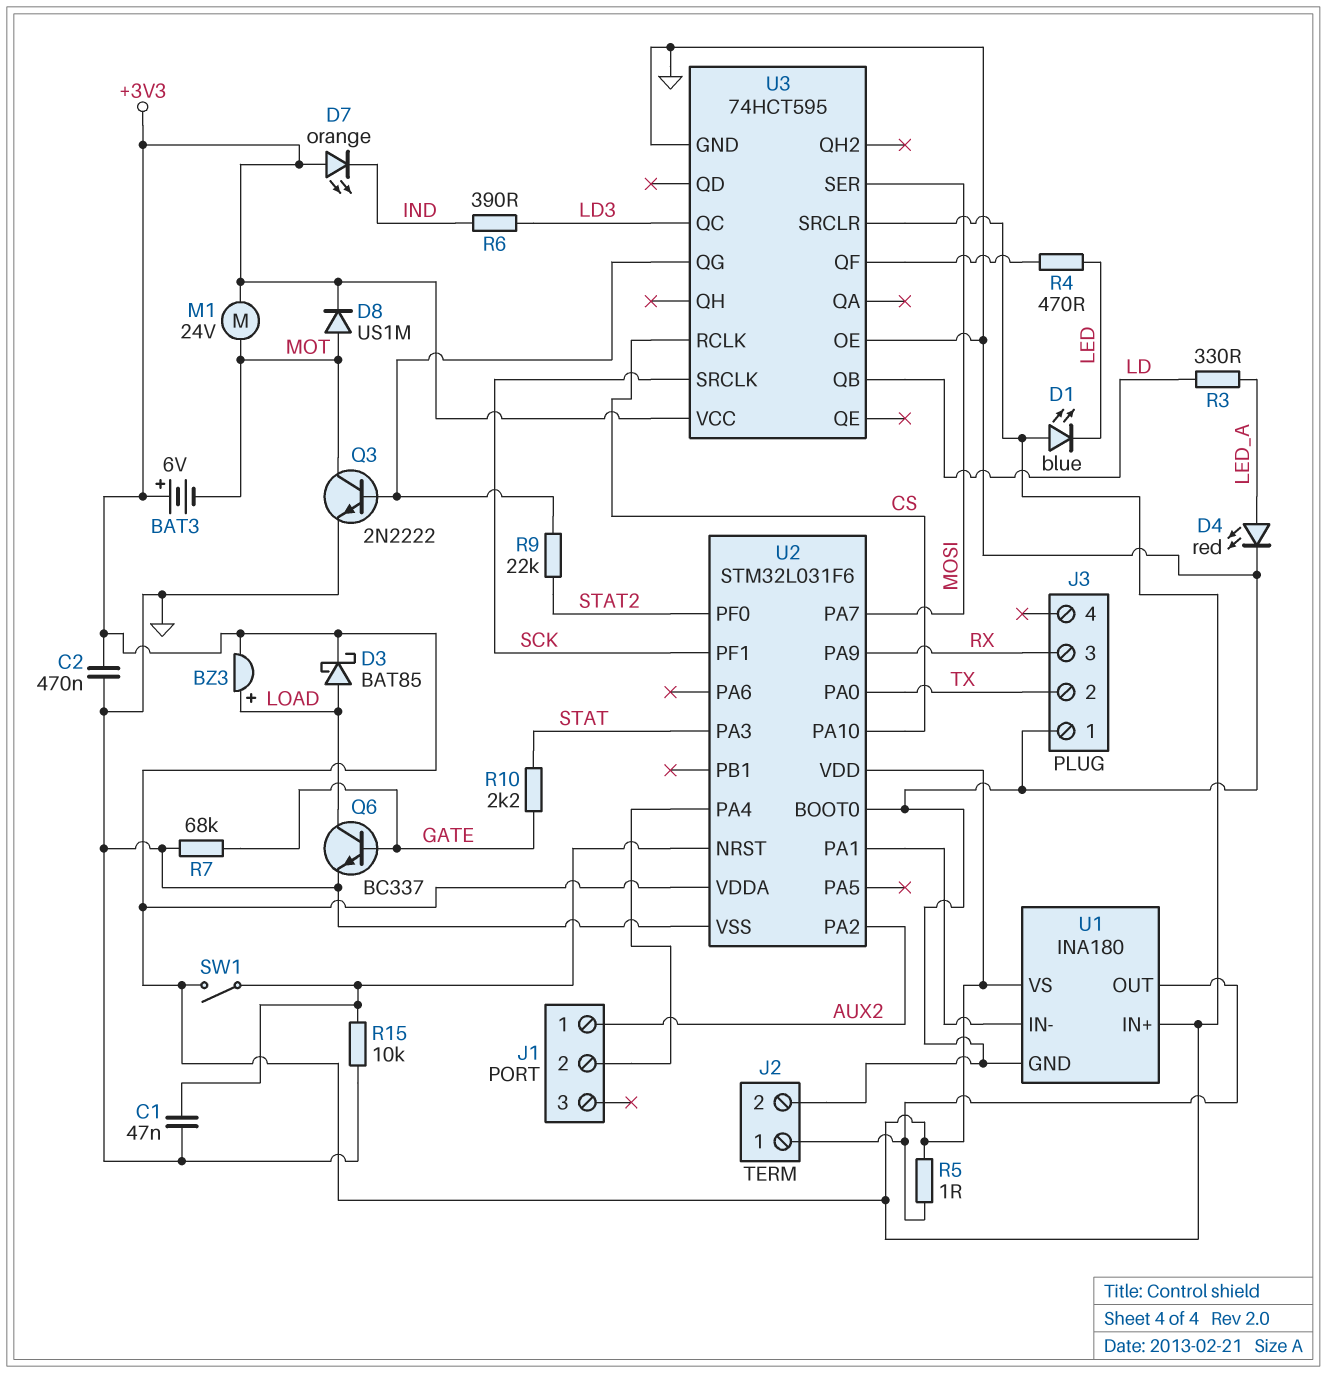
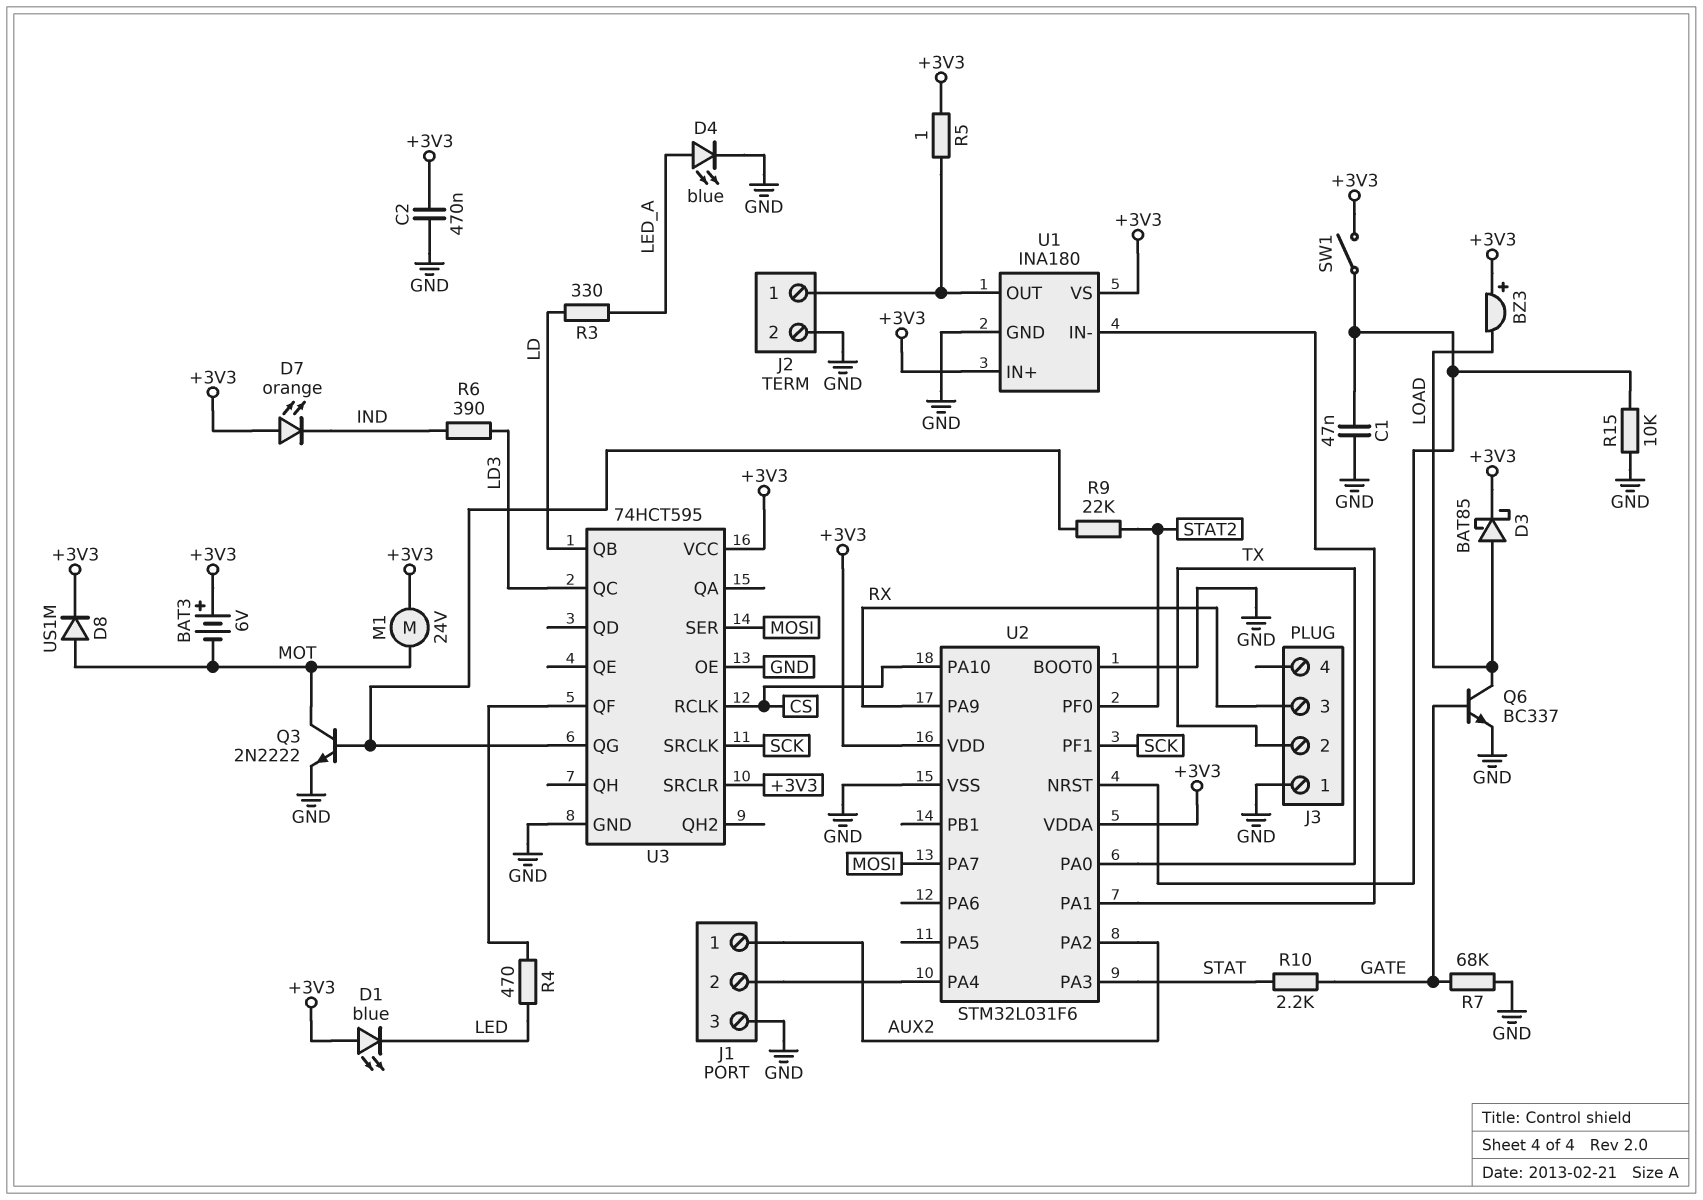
BZ3: buzzer (plus LOAD, minus +3V3) -> buzzer (plus +3V3, minus LOAD)
D4: LED red (A LED_A, K GND) -> LED blue (A LED_A, K GND)
J1 pin 3: none -> GND

